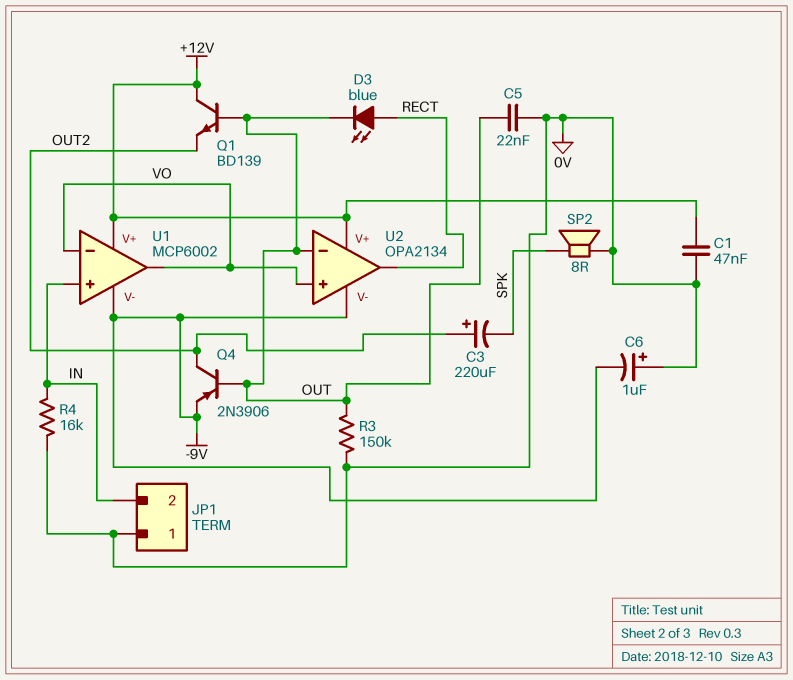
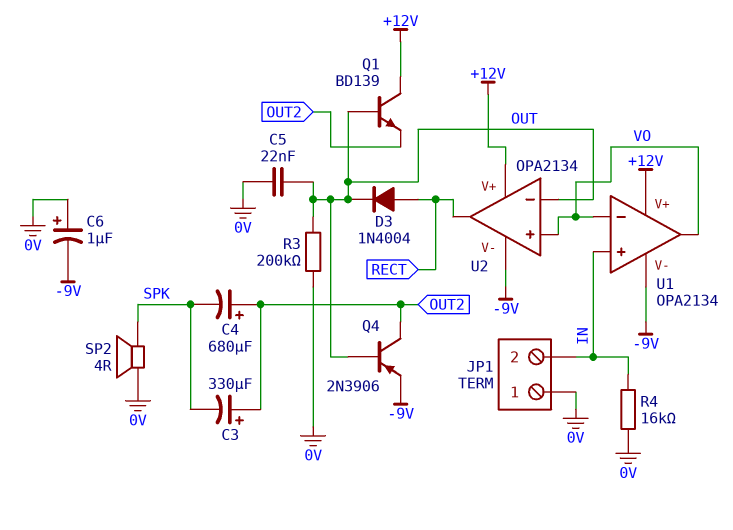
C1: 47nF (+12V, 0V) -> none
C3: 220uF (plus OUT2, minus SPK) -> 330uF (plus OUT2, minus SPK)
C4: none -> 680uF (plus OUT2, minus SPK)
D3: LED blue (A RECT, K OUT) -> diode 1N4004 (A RECT, K OUT)
R3: 150k (0V, OUT) -> 200k (0V, OUT)
SP2: speaker 8R (0V, SPK) -> speaker 4R (0V, SPK)
U1: MCP6002 -> OPA2134

